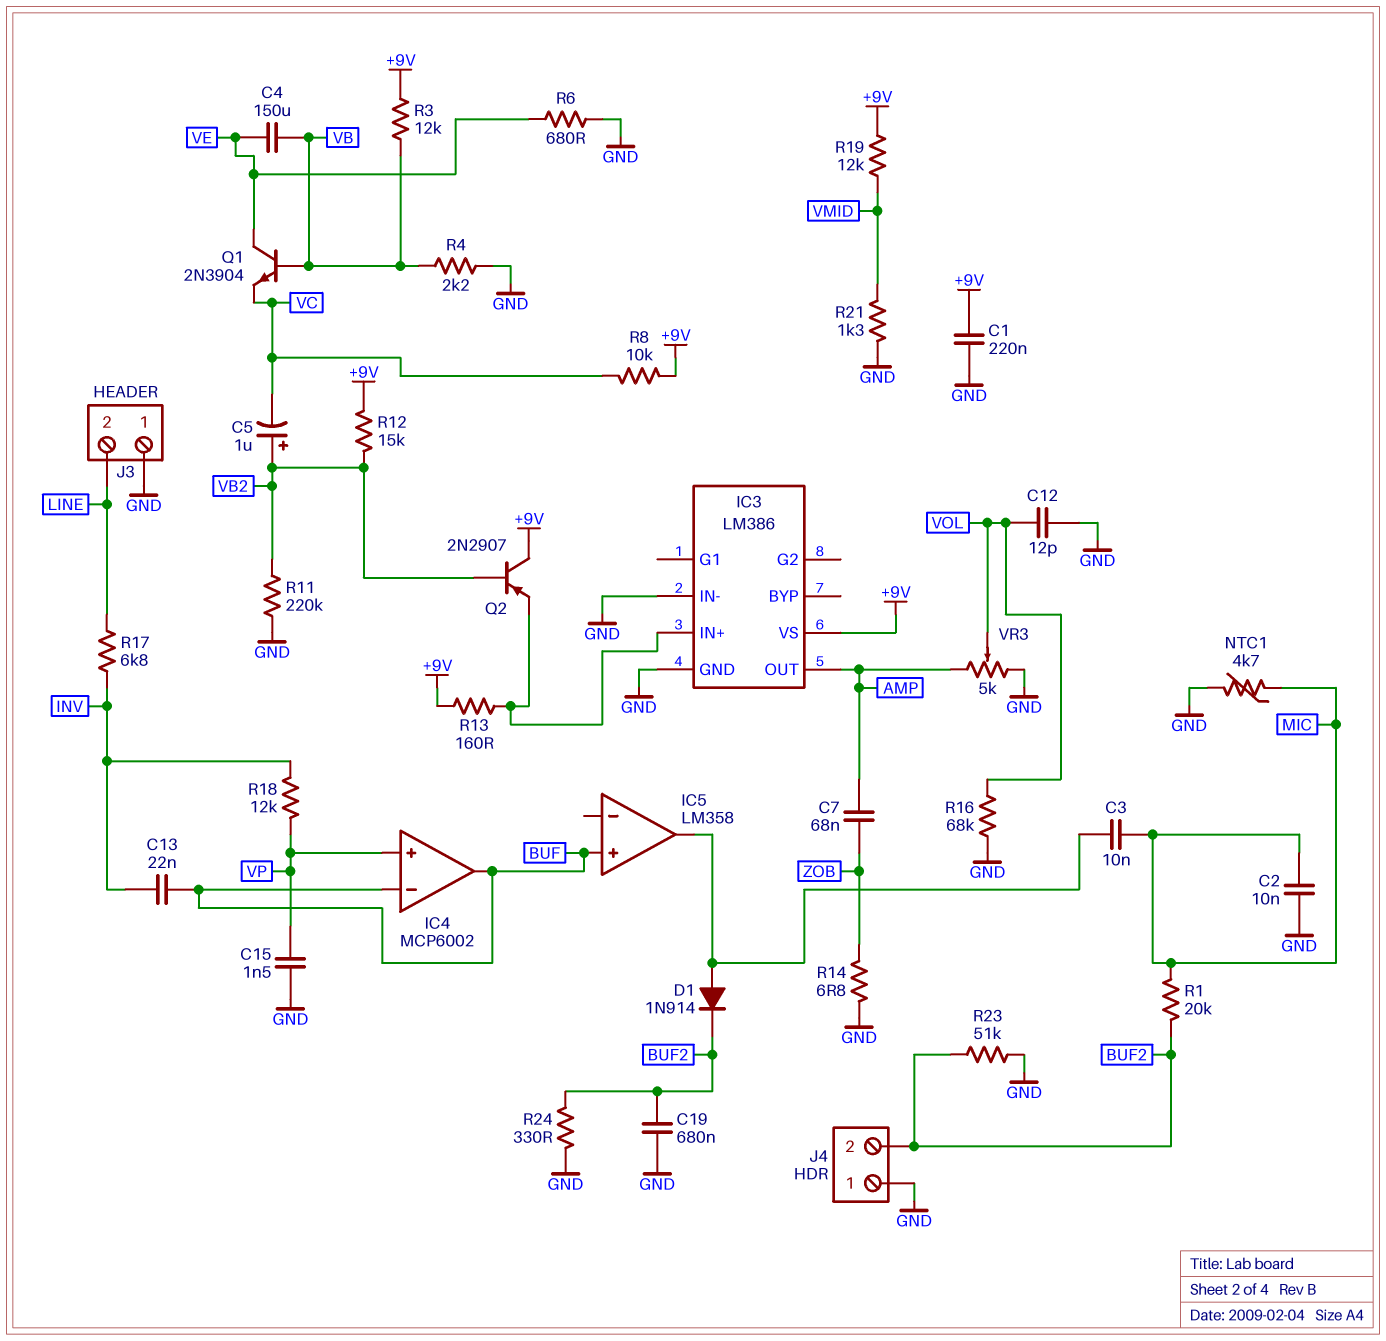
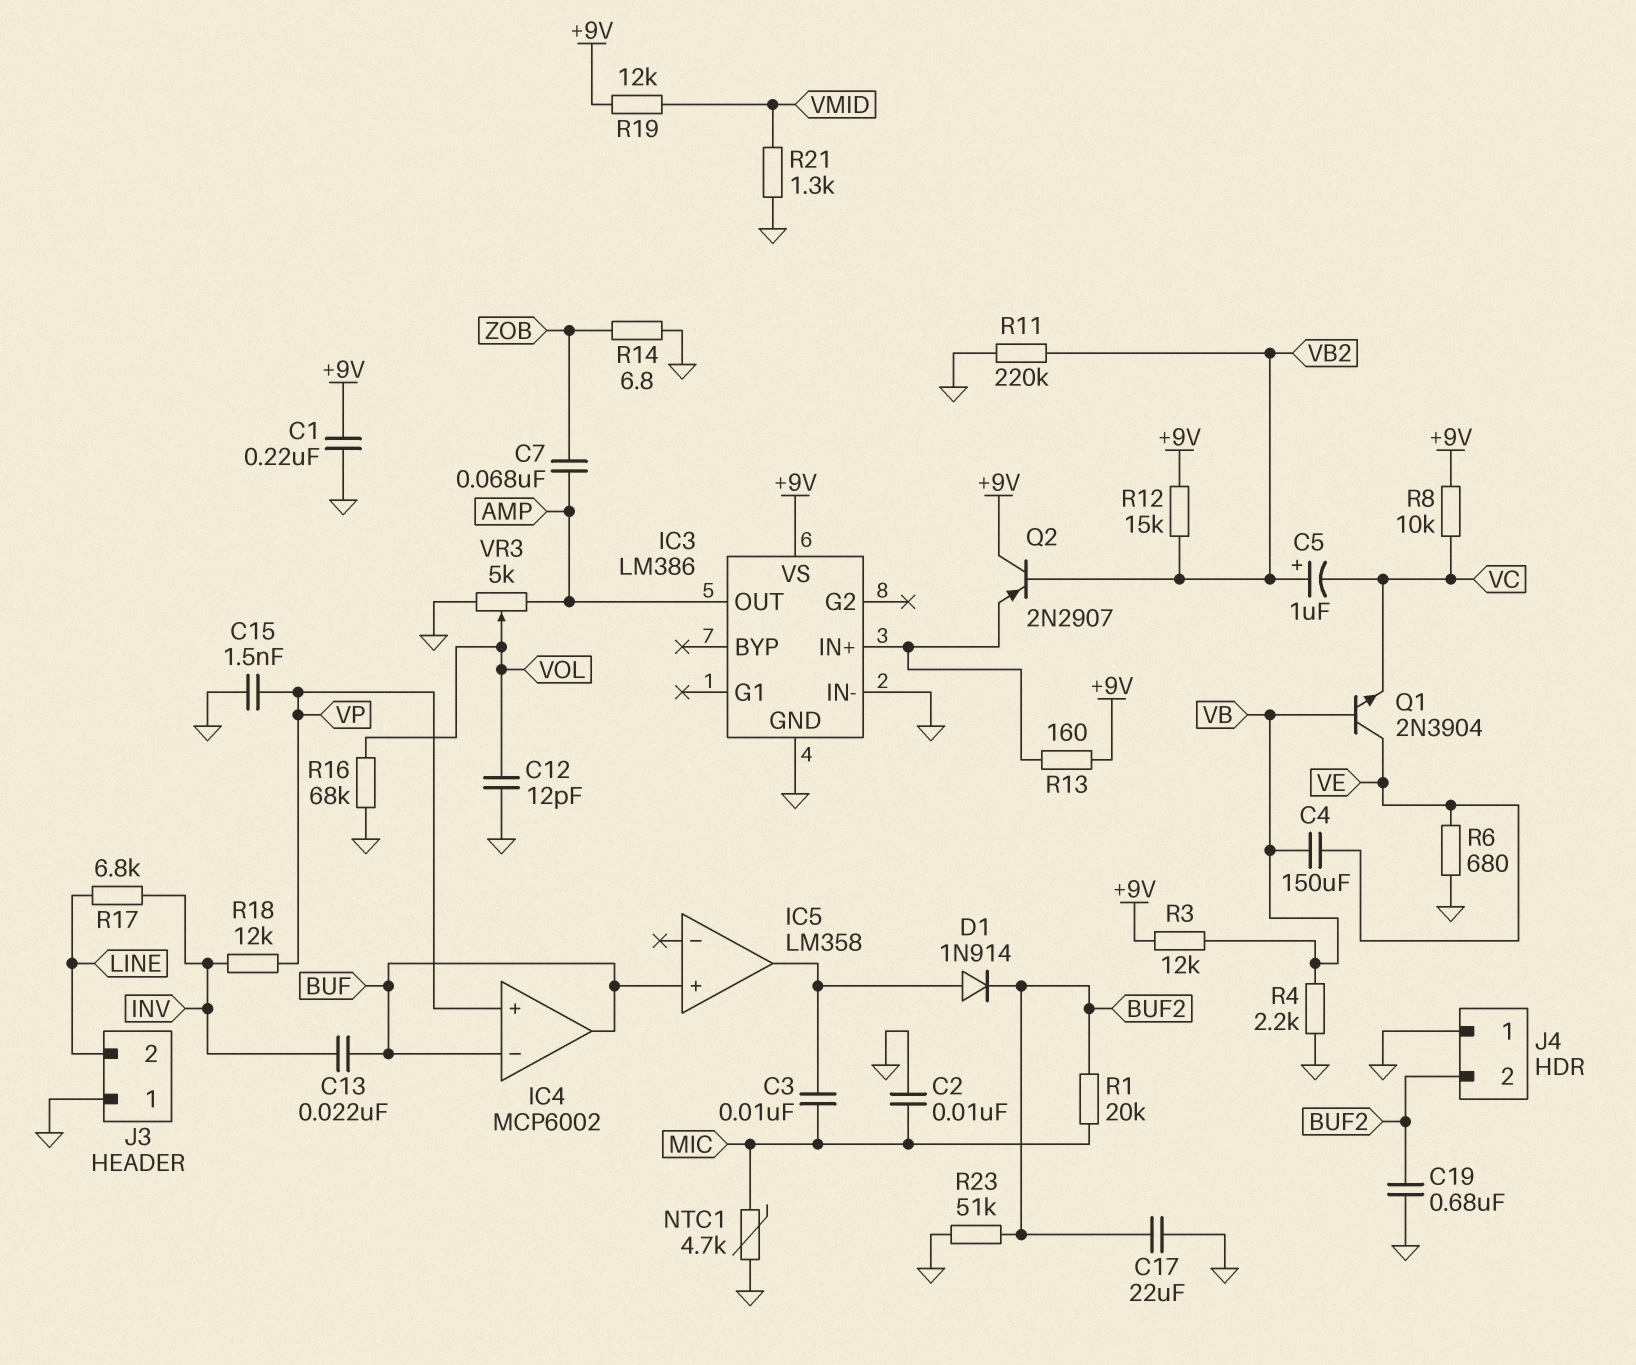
C17: none -> 22uF (BUF2, GND)
R24: 330 (BUF2, GND) -> none

